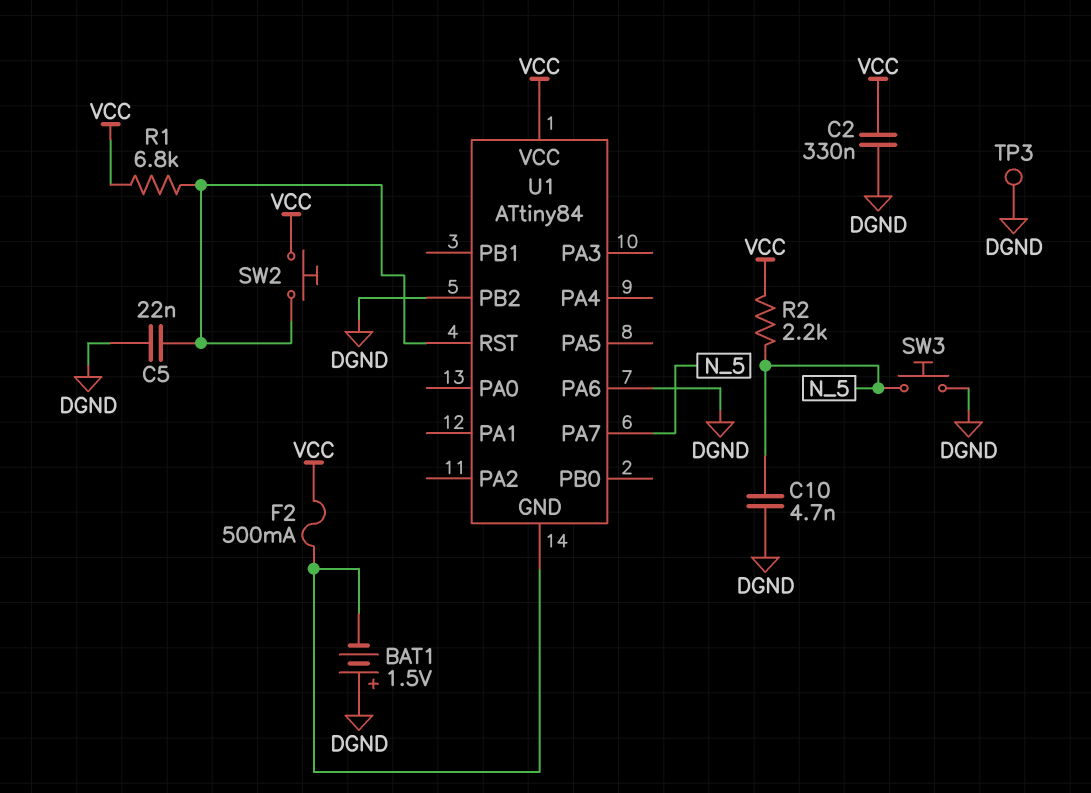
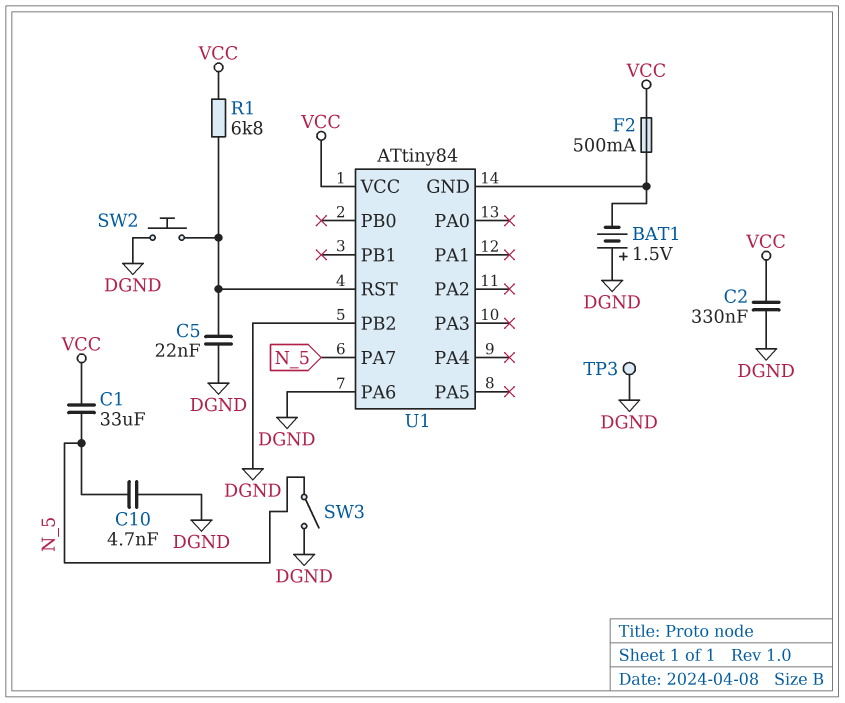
C1: none -> 33uF (N_5, VCC)
R2: 2.2k (N_5, VCC) -> none
SW2: button (U1/RST, VCC) -> button (DGND, U1/RST)
SW3: button (DGND, N_5) -> switch (DGND, N_5)

